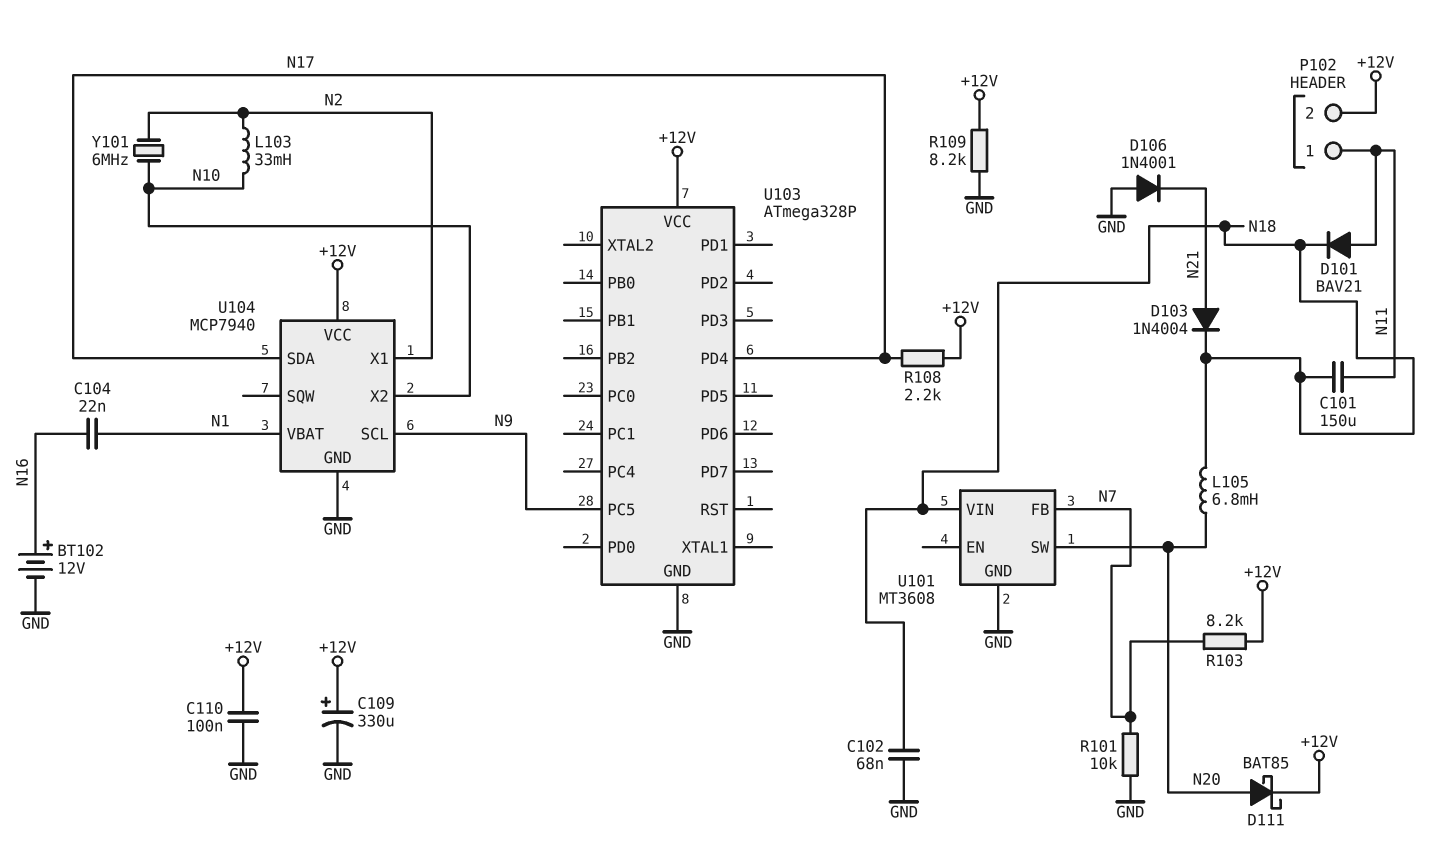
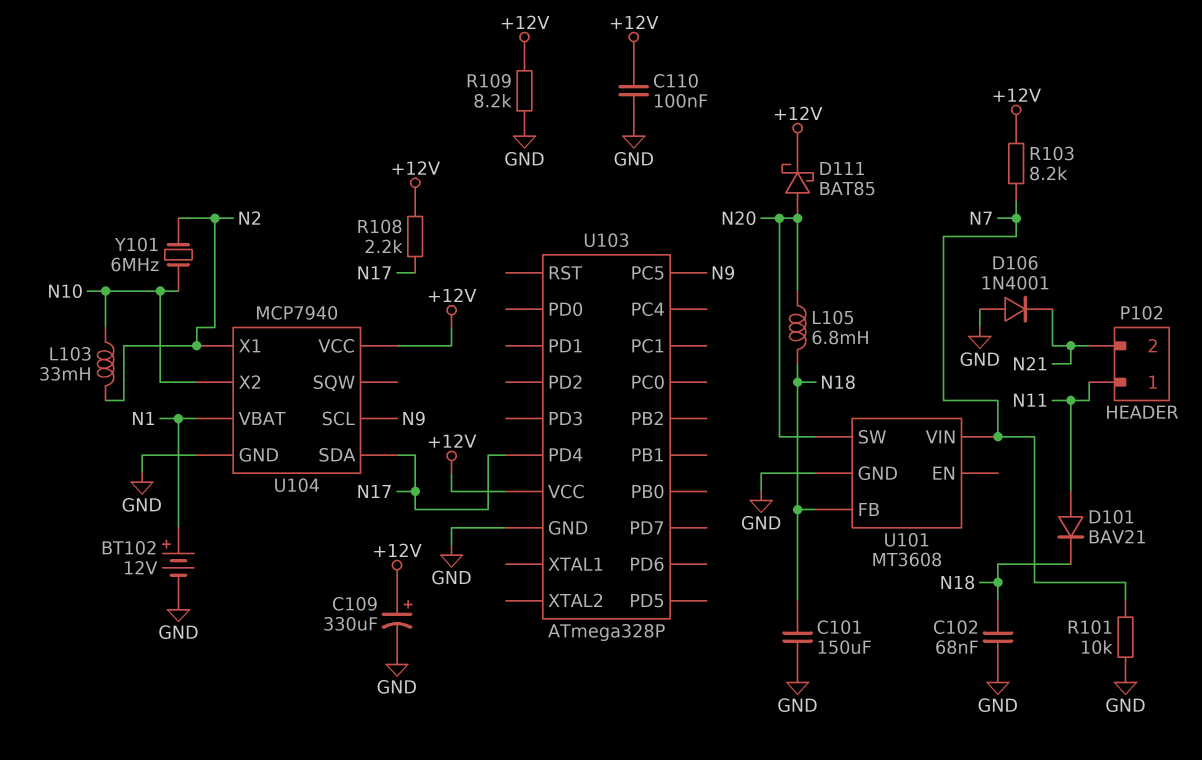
BT102: 12V (plus N16, minus GND) -> 12V (plus N1, minus GND)
C101: 150uF (N11, N18) -> 150uF (GND, N18)
C104: 22nF (N1, N16) -> none
D103: diode 1N4004 (A N21, K N18) -> none
P102 pin 2: +12V -> N21
U101 pin FB: N7 -> N18
U101 pin VIN: N18 -> N7

